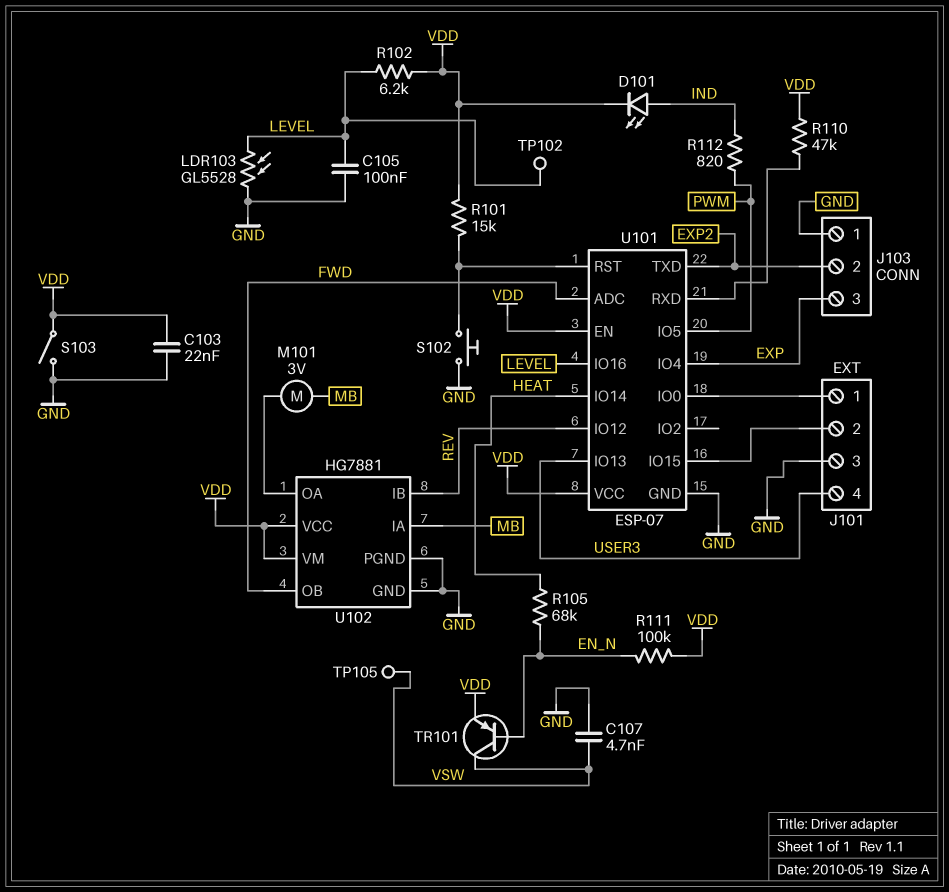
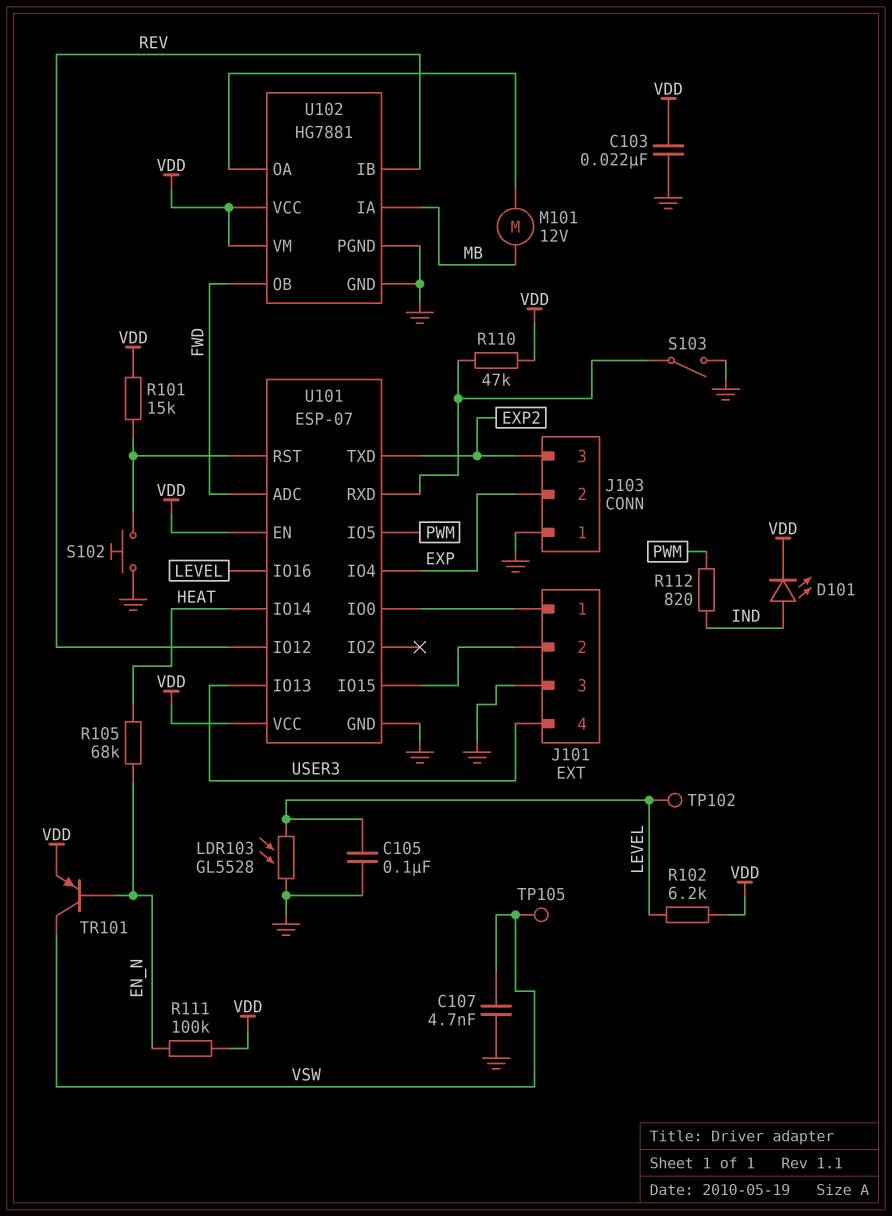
J103 pin 2: EXP2 -> EXP
J103 pin 3: EXP -> EXP2
M101: motor 3V (MB, U102/OA) -> motor 12V (MB, U102/OA)
S103: switch (GND, VDD) -> switch (GND, U101/RXD)

